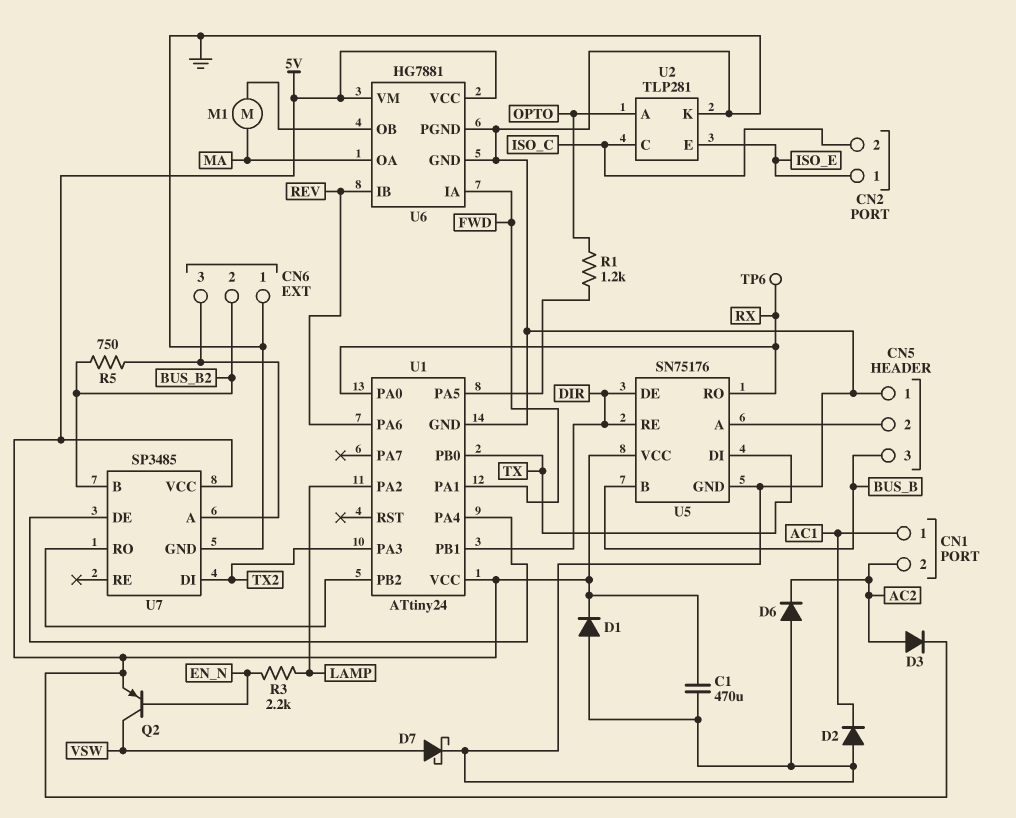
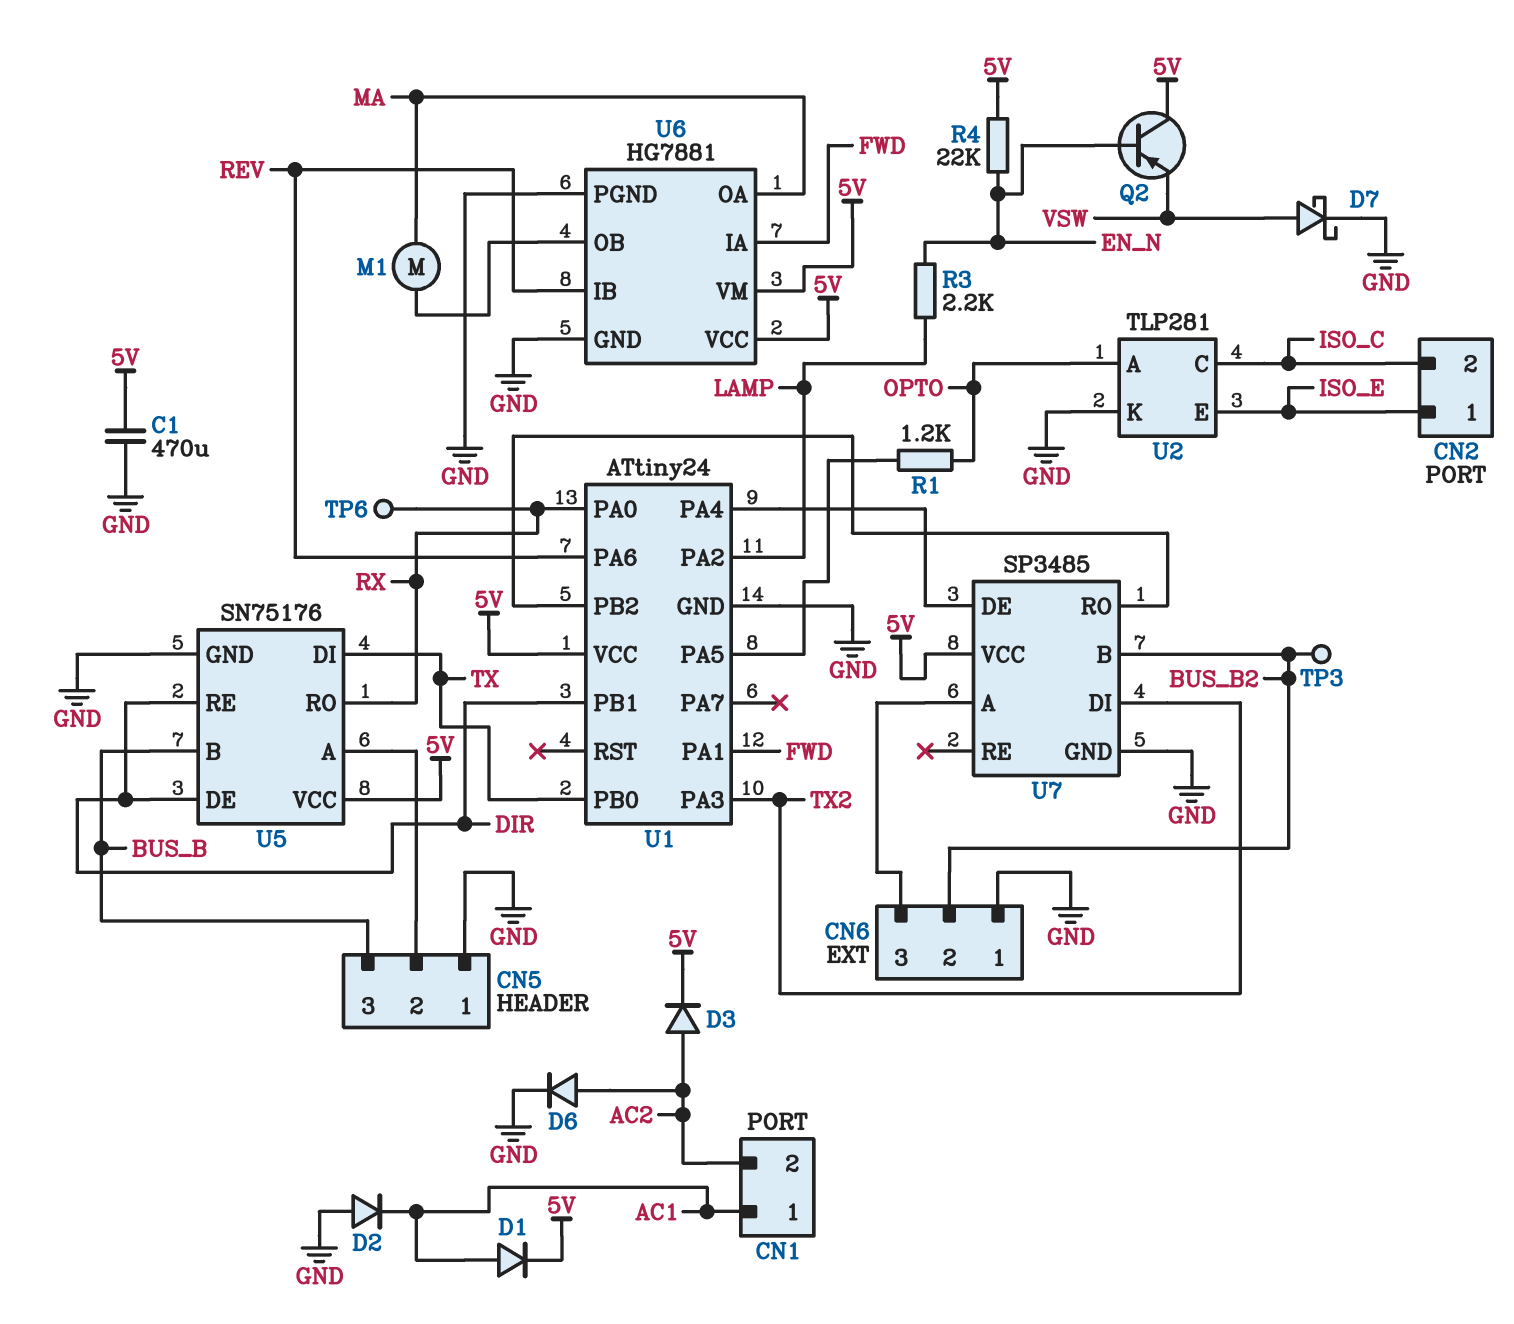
D1: diode (A GND, K 5V) -> diode (A AC1, K 5V)
D6: diode (A GND, K AC2) -> diode (A AC2, K GND)
Q2: PNP (B EN_N, C VSW, E 5V) -> PNP (B EN_N, C 5V, E VSW)
R4: none -> 22k (5V, EN_N)
R5: 750 (BUS_B2, CN6/3) -> none
TP3: none -> test point (BUS_B2)

